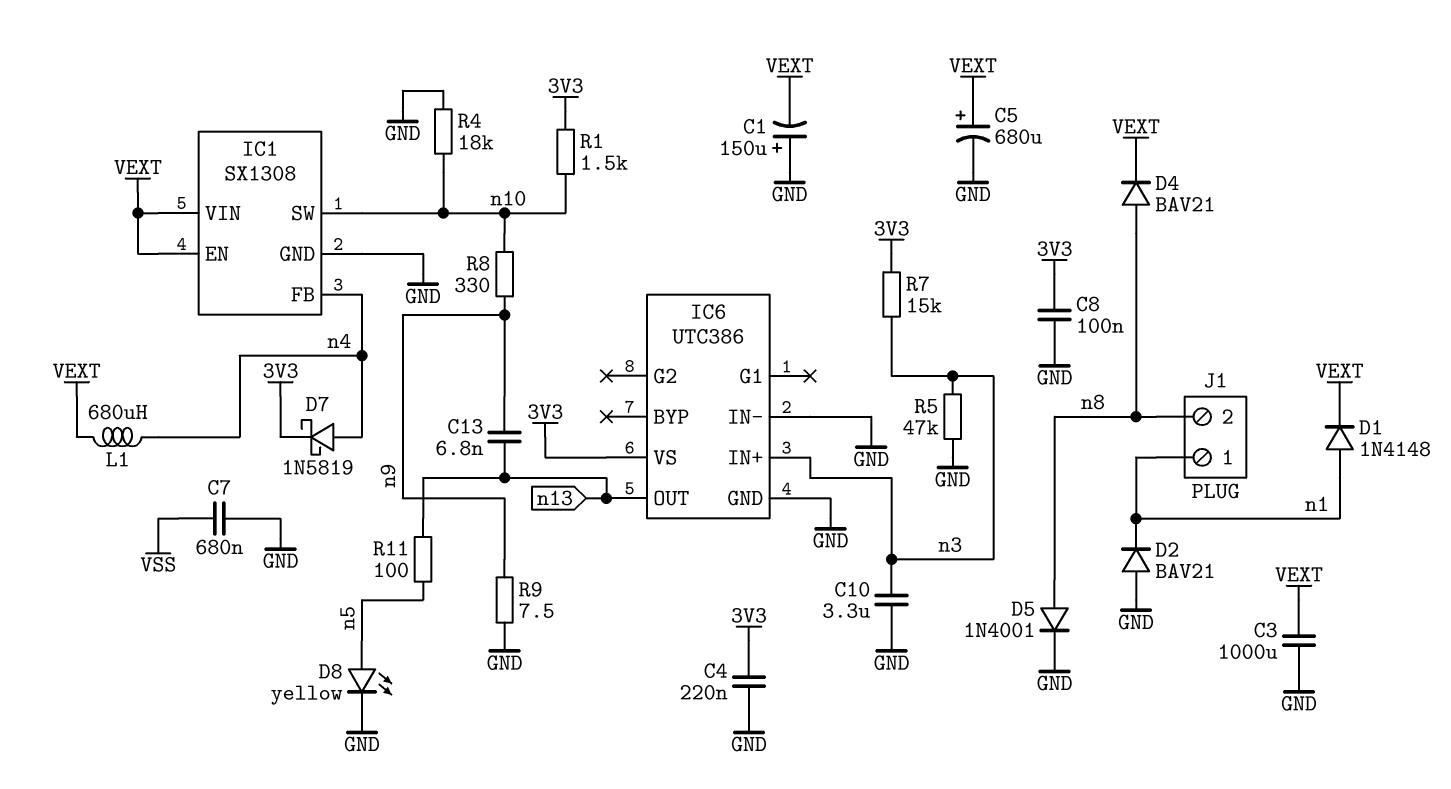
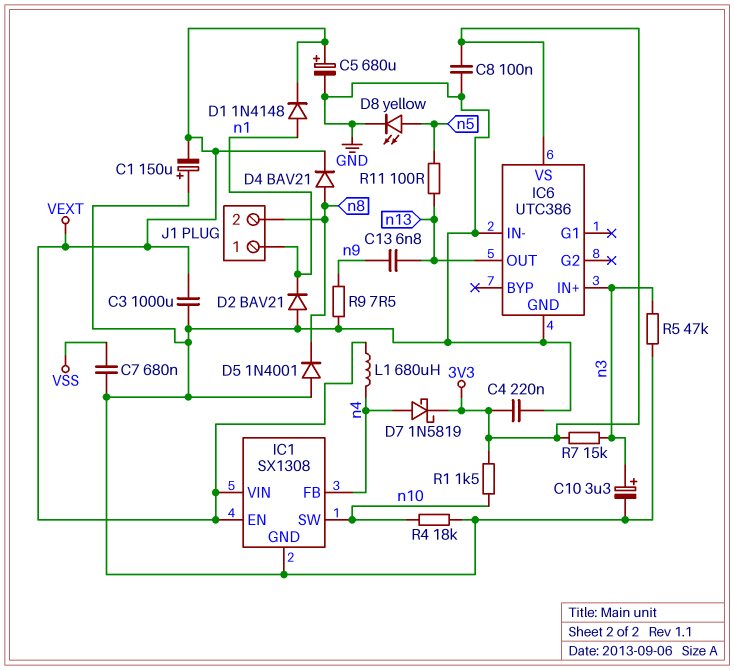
C10: 3.3uF (GND, n3) -> 3.3uF (plus n3, minus GND)
D5: diode 1N4001 (A n8, K GND) -> diode 1N4001 (A GND, K n8)
R8: 330 (n9, n10) -> none

